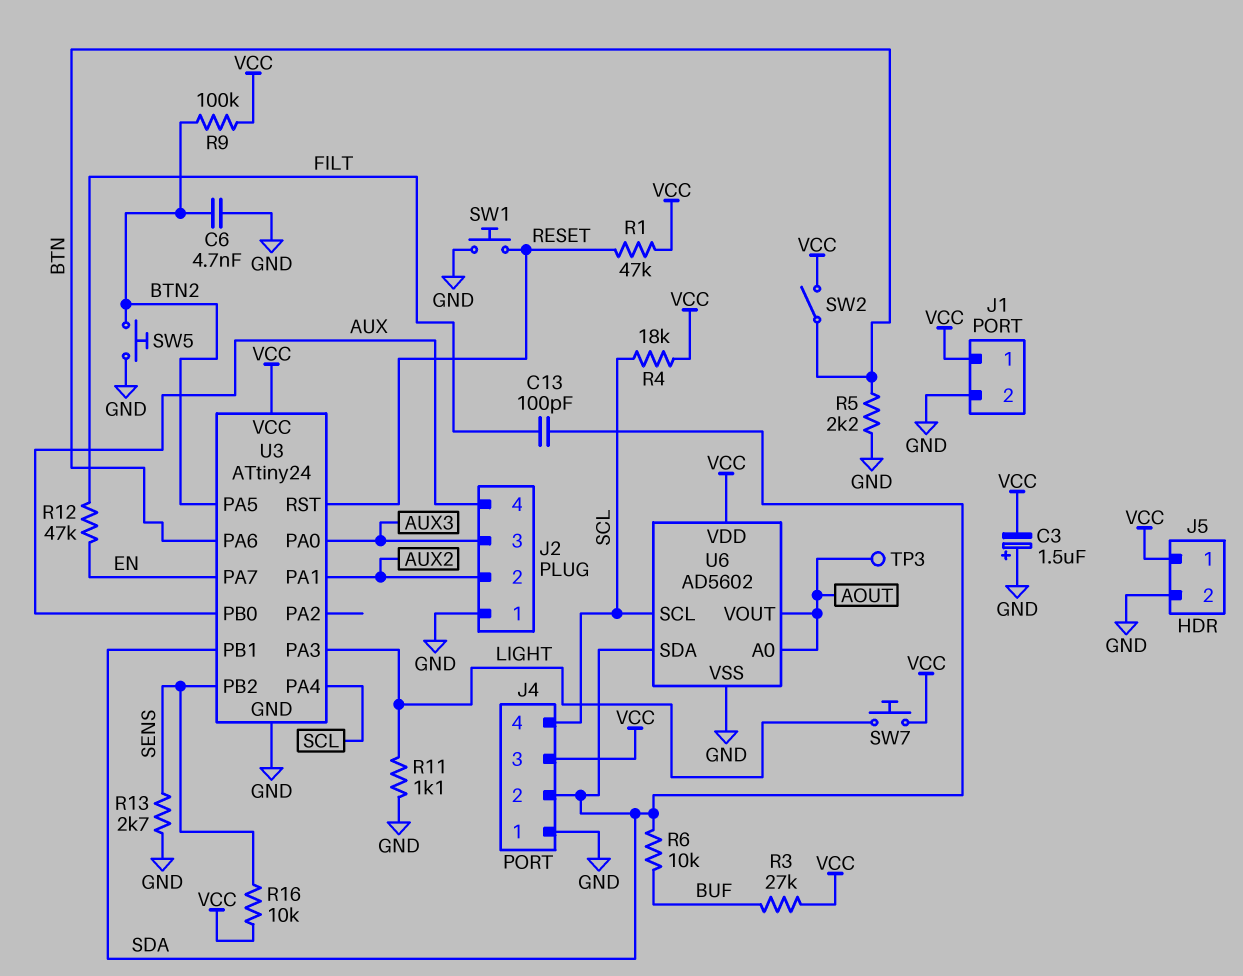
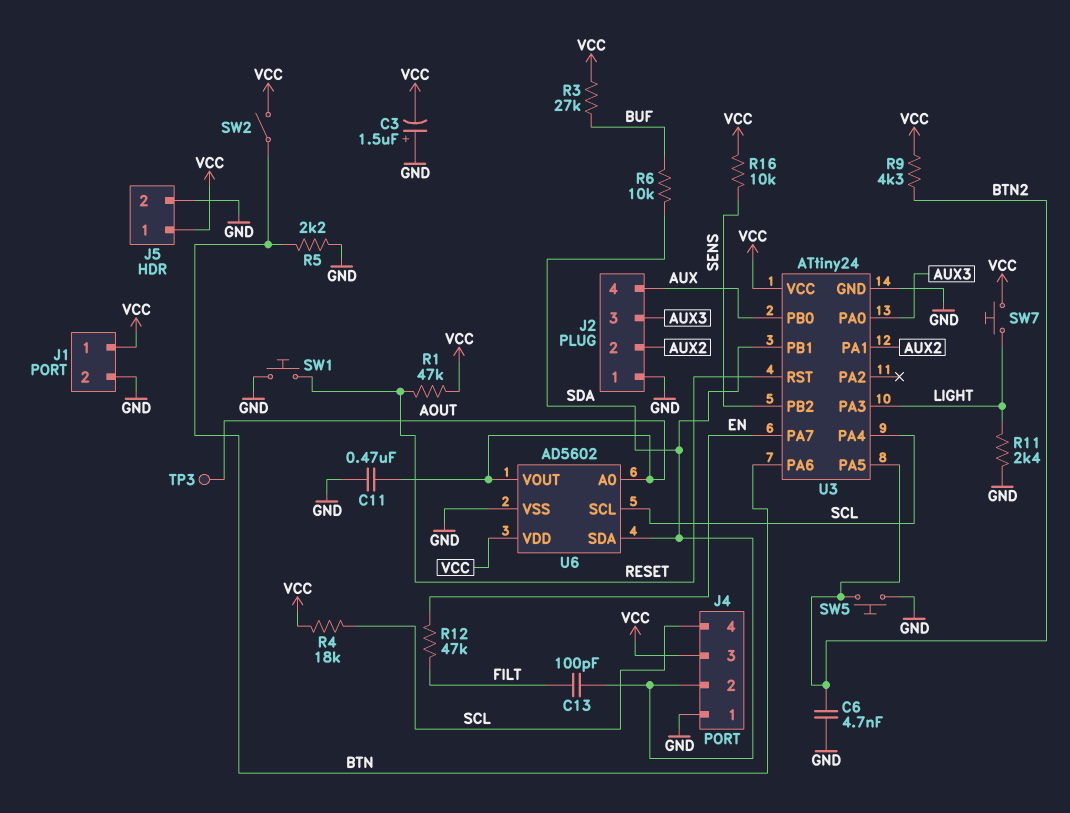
C11: none -> 470nF (AOUT, GND)
R9: 100k (BTN2, VCC) -> 4.3k (BTN2, VCC)
R11: 1.1k (GND, LIGHT) -> 2.4k (GND, LIGHT)
R13: 2.7k (GND, SENS) -> none

